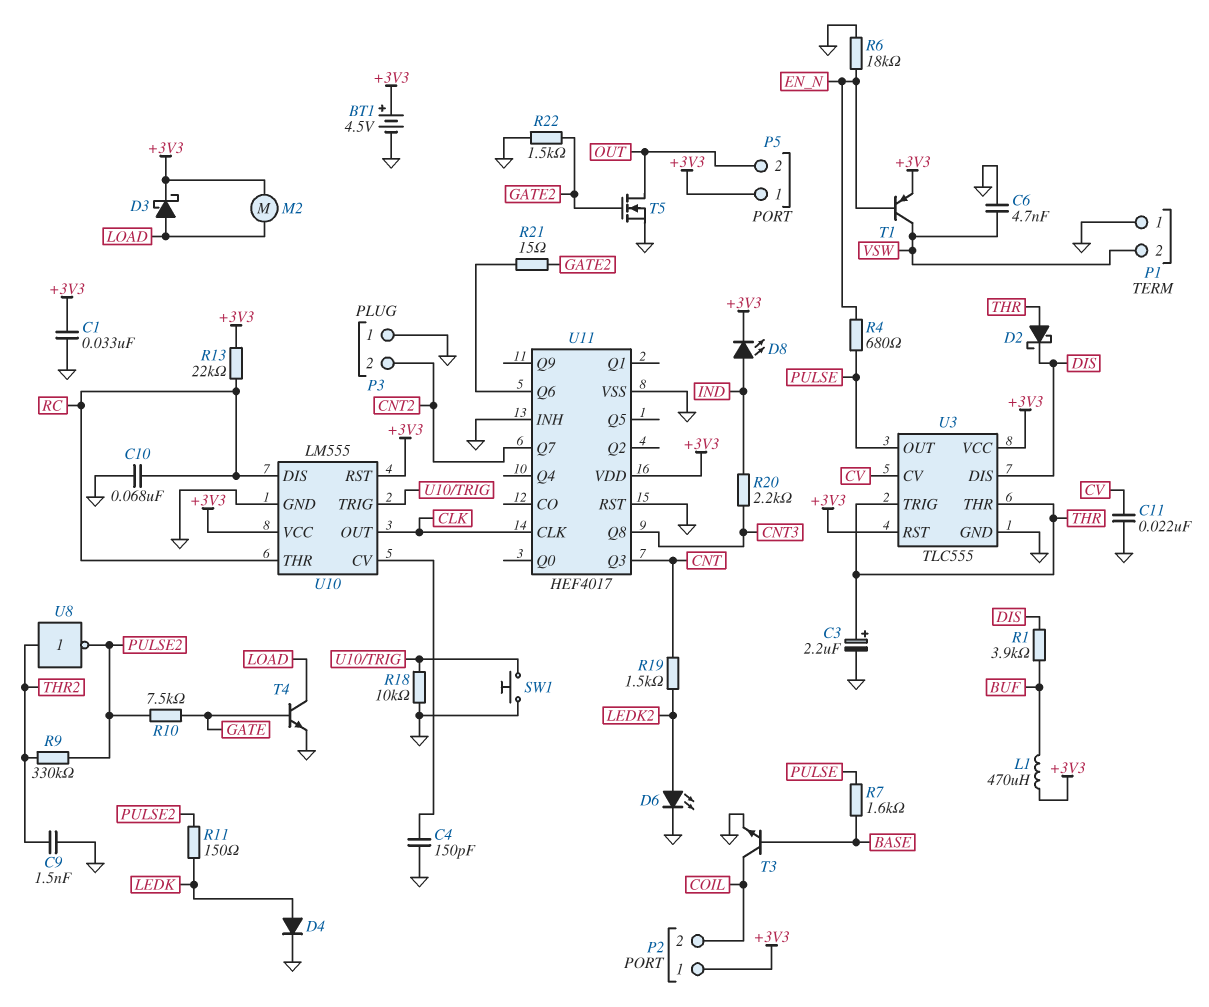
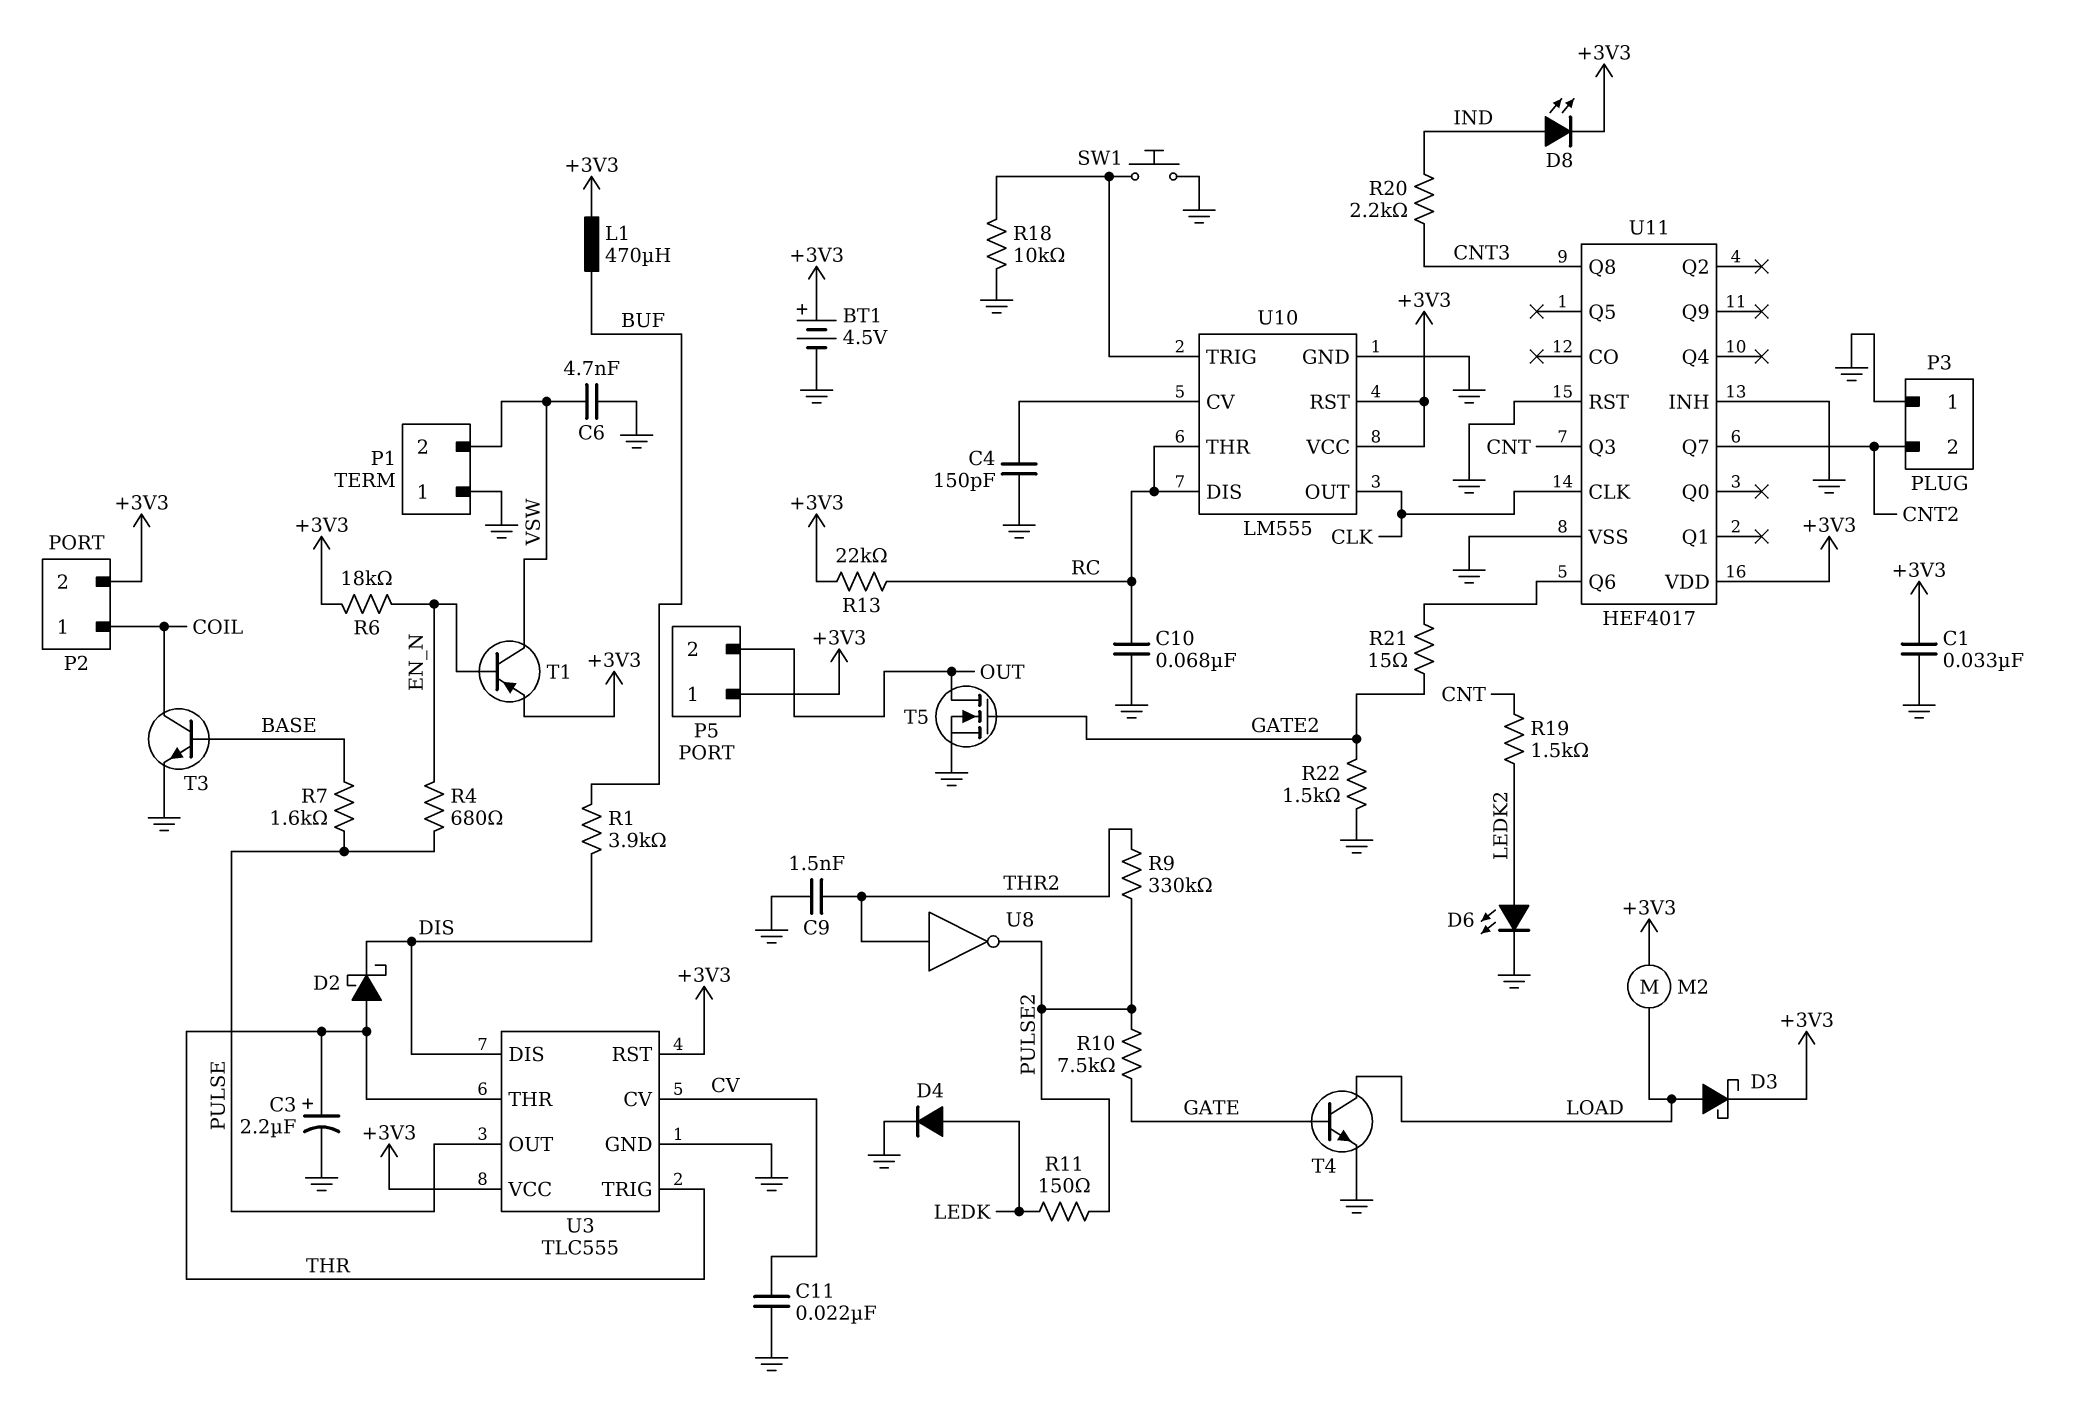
P2 pin 1: +3V3 -> COIL
P2 pin 2: COIL -> +3V3
R6: 18k (EN_N, GND) -> 18k (+3V3, EN_N)

